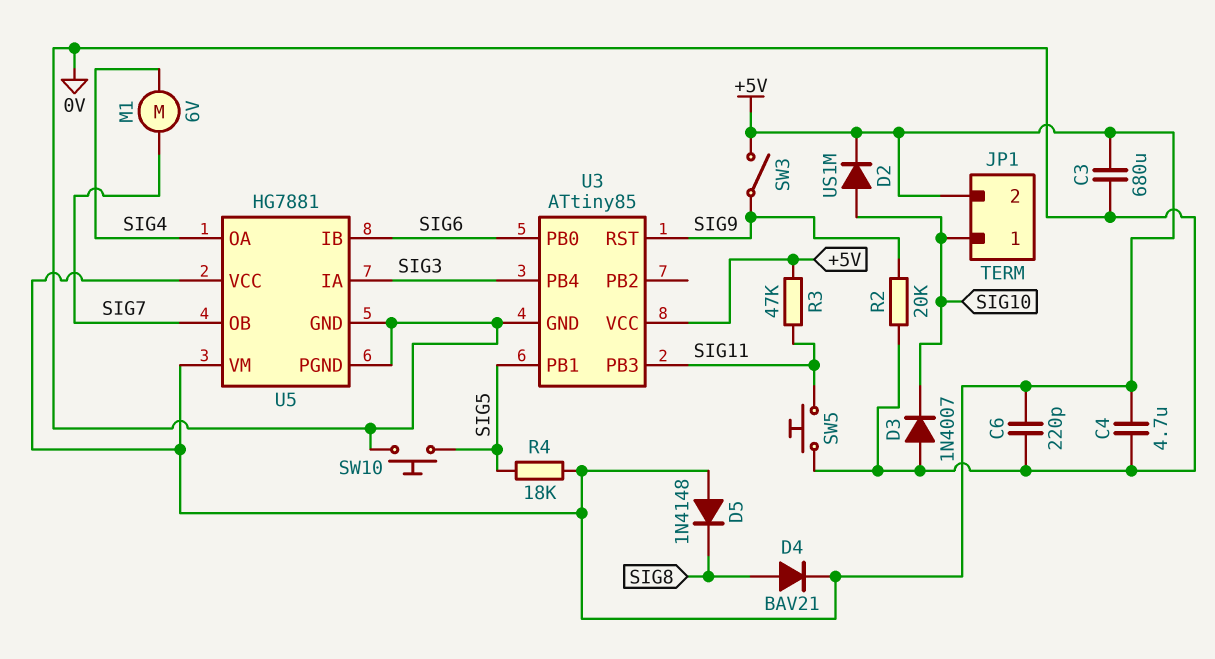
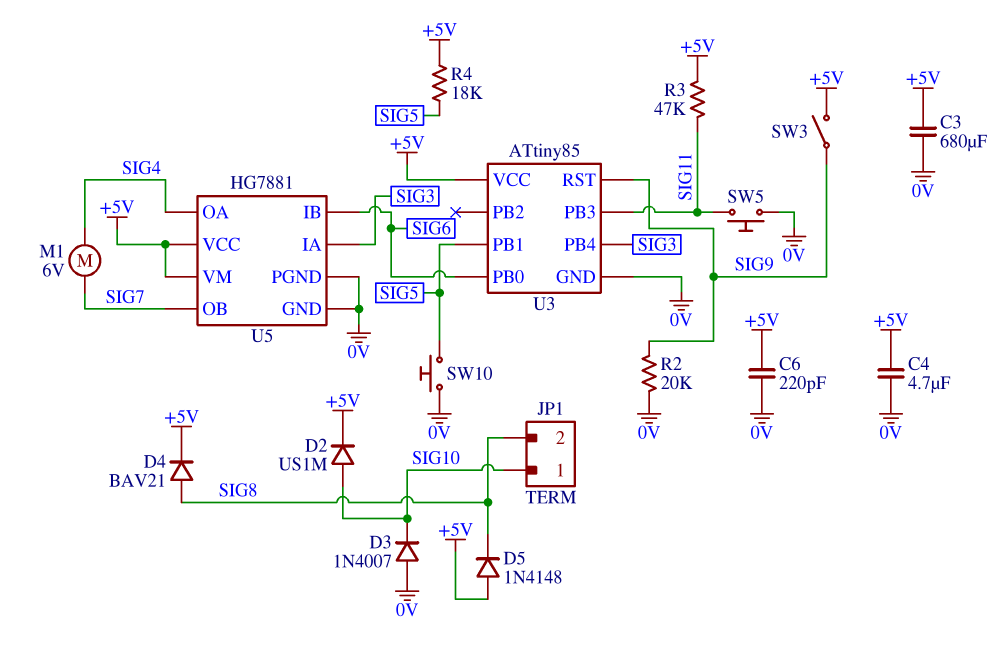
JP1 pin 2: +5V -> SIG8

